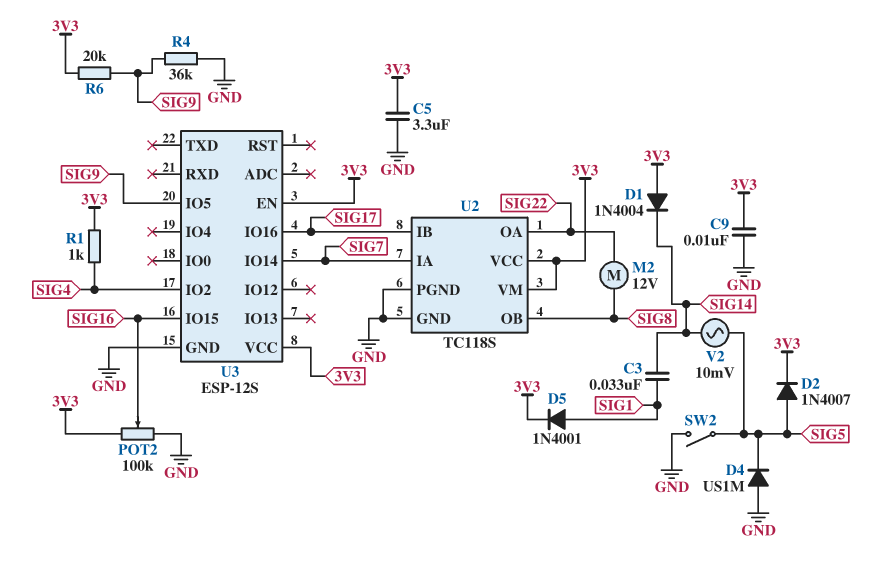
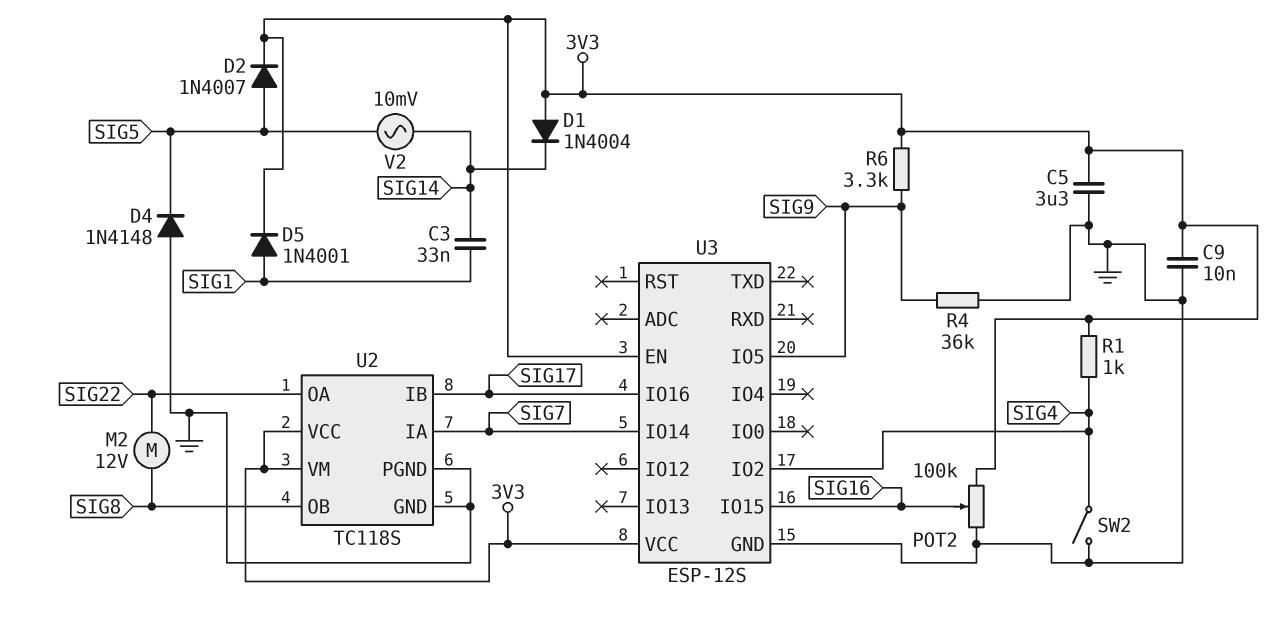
D4: diode US1M (A GND, K SIG5) -> diode 1N4148 (A GND, K SIG5)
R6: 20k (3V3, SIG9) -> 3.3k (3V3, SIG9)
SW2: switch (GND, SIG5) -> switch (GND, SIG4)

